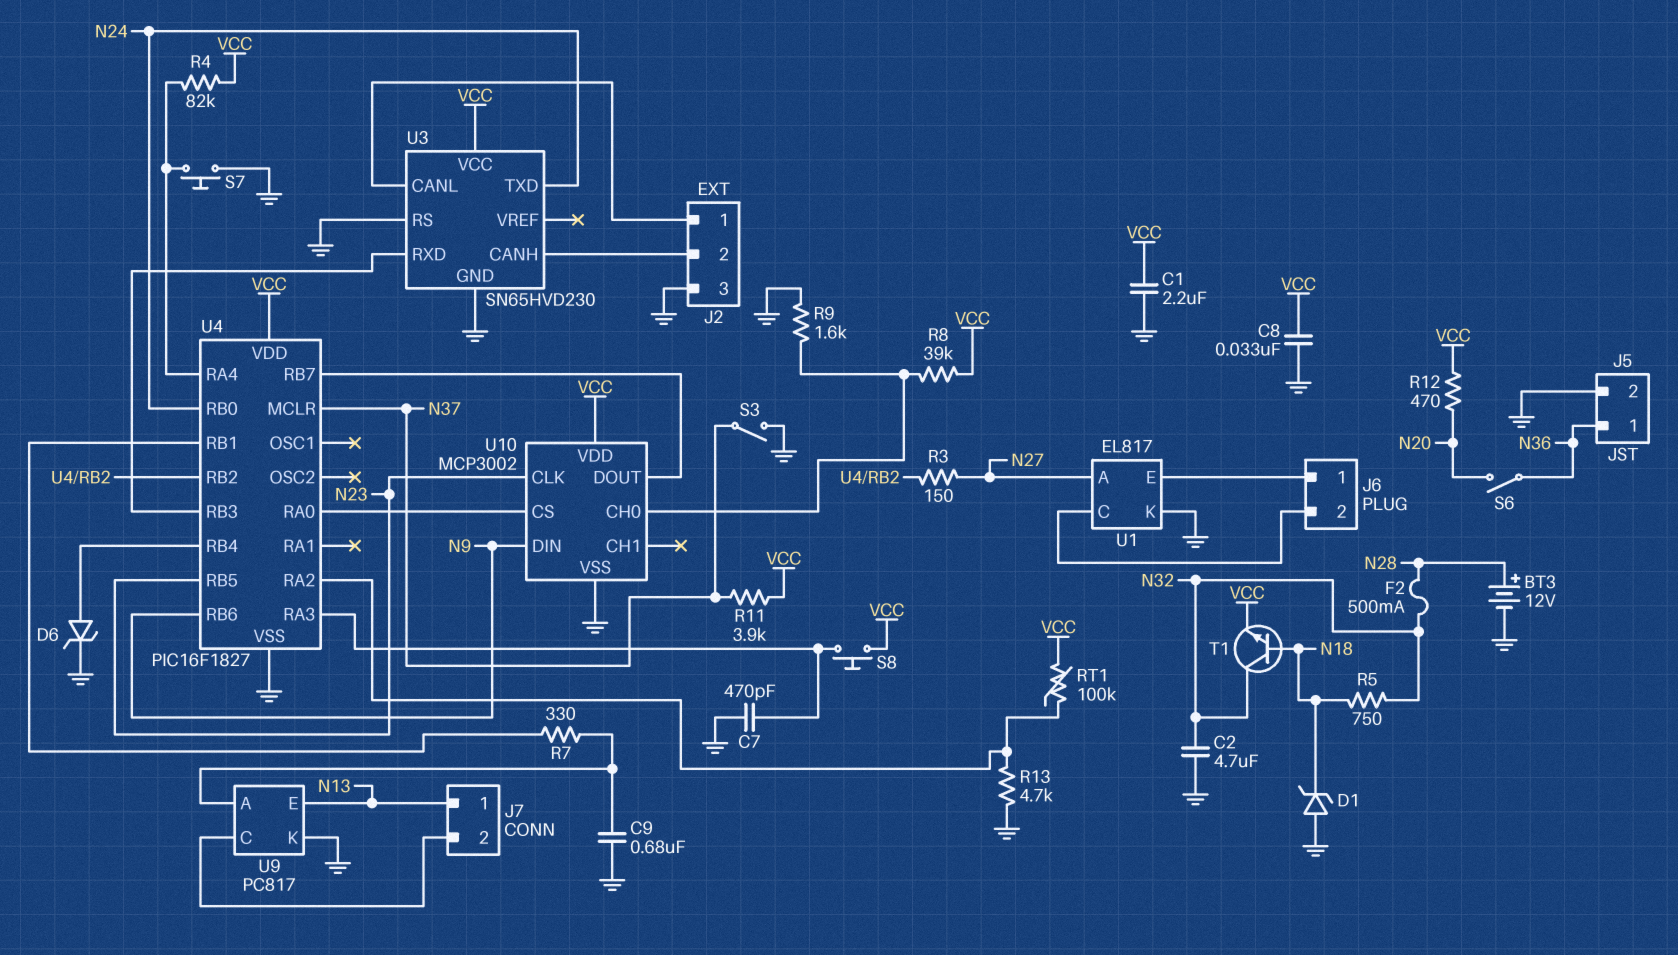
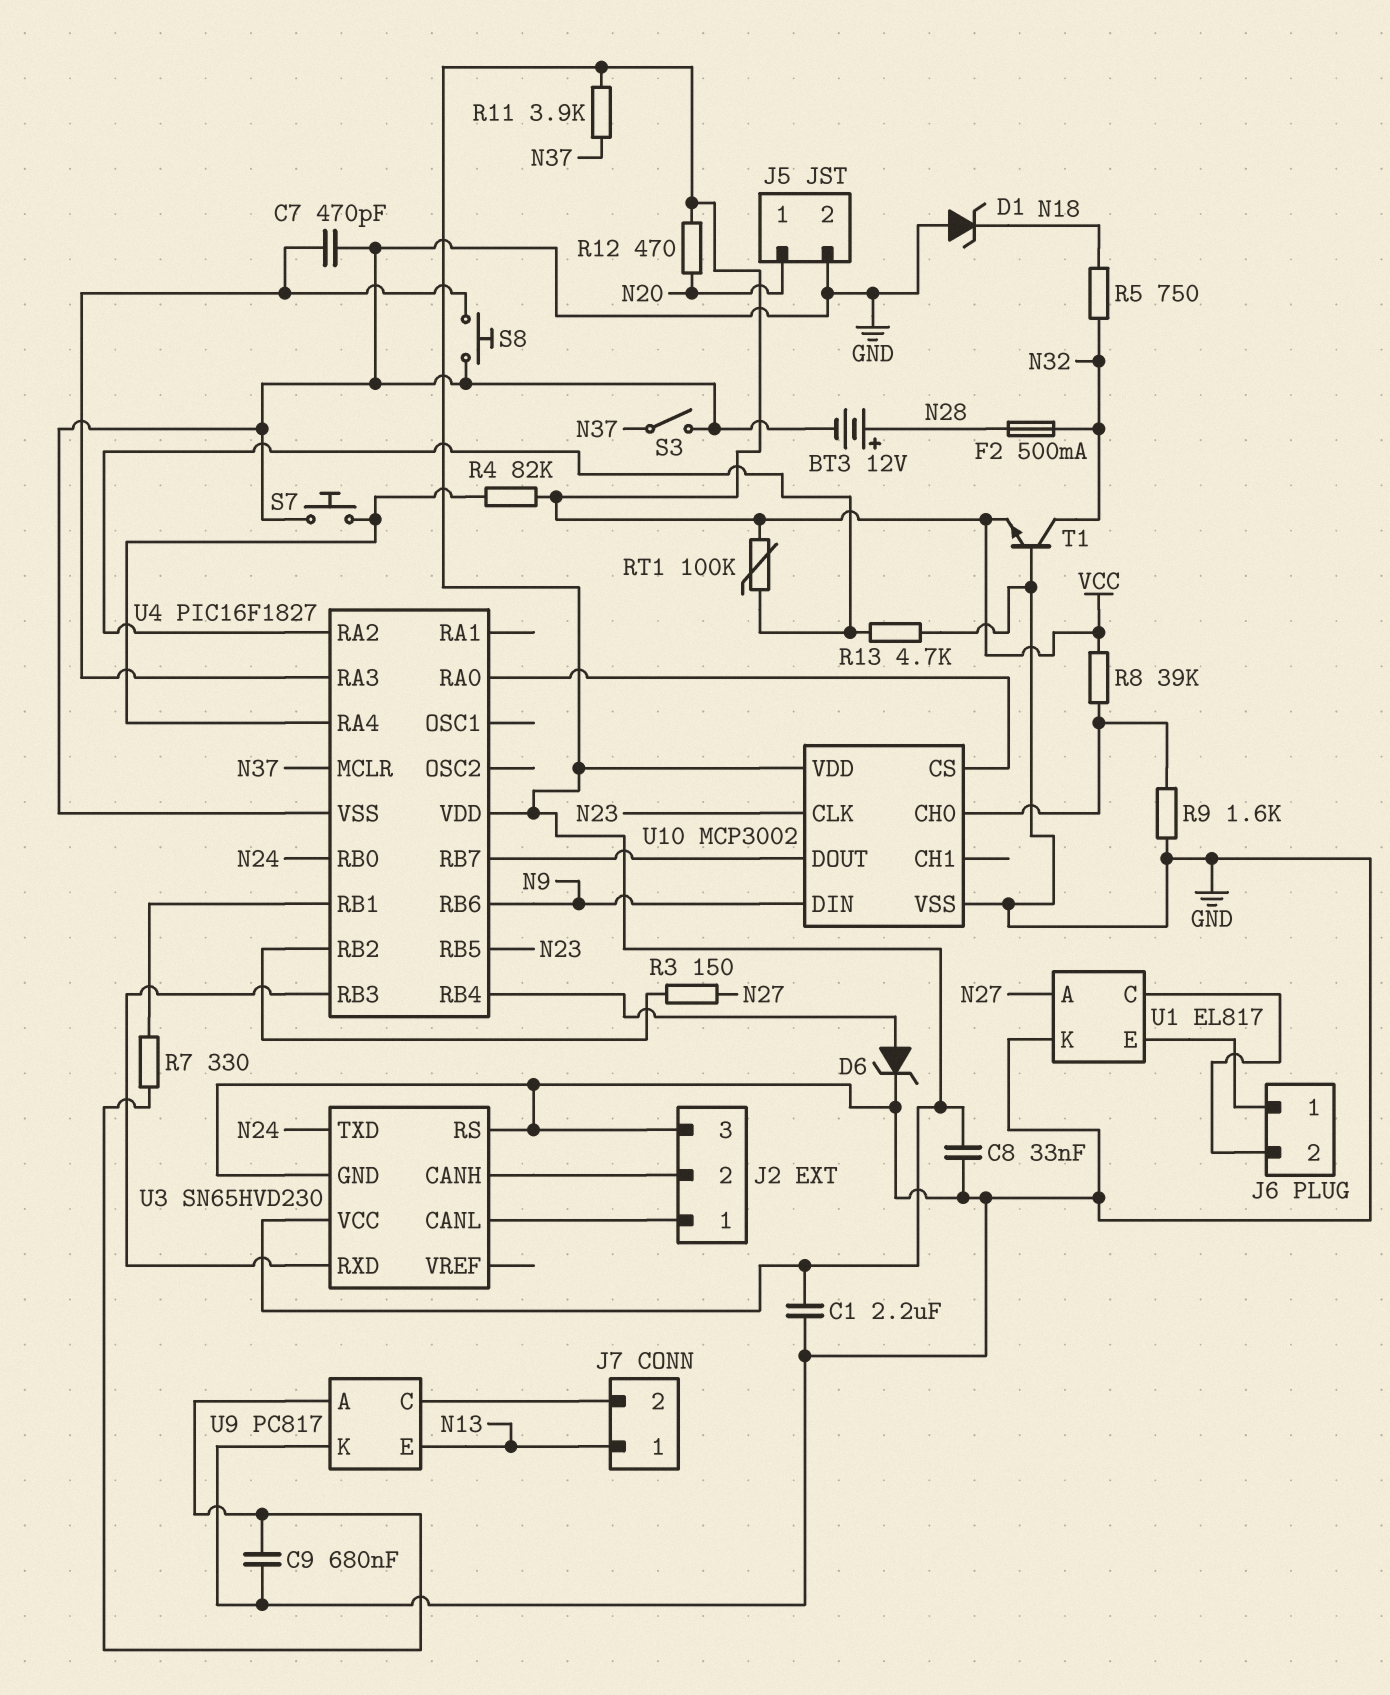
C2: 4.7uF (GND, N32) -> none
J5 pin 1: N36 -> N20
S6: switch (N20, N36) -> none
S8: button (U4/RA3, VCC) -> button (GND, U4/RA3)
T1: NPN (B N18, C N32, E VCC) -> NPN (B GND, C N32, E VCC)

